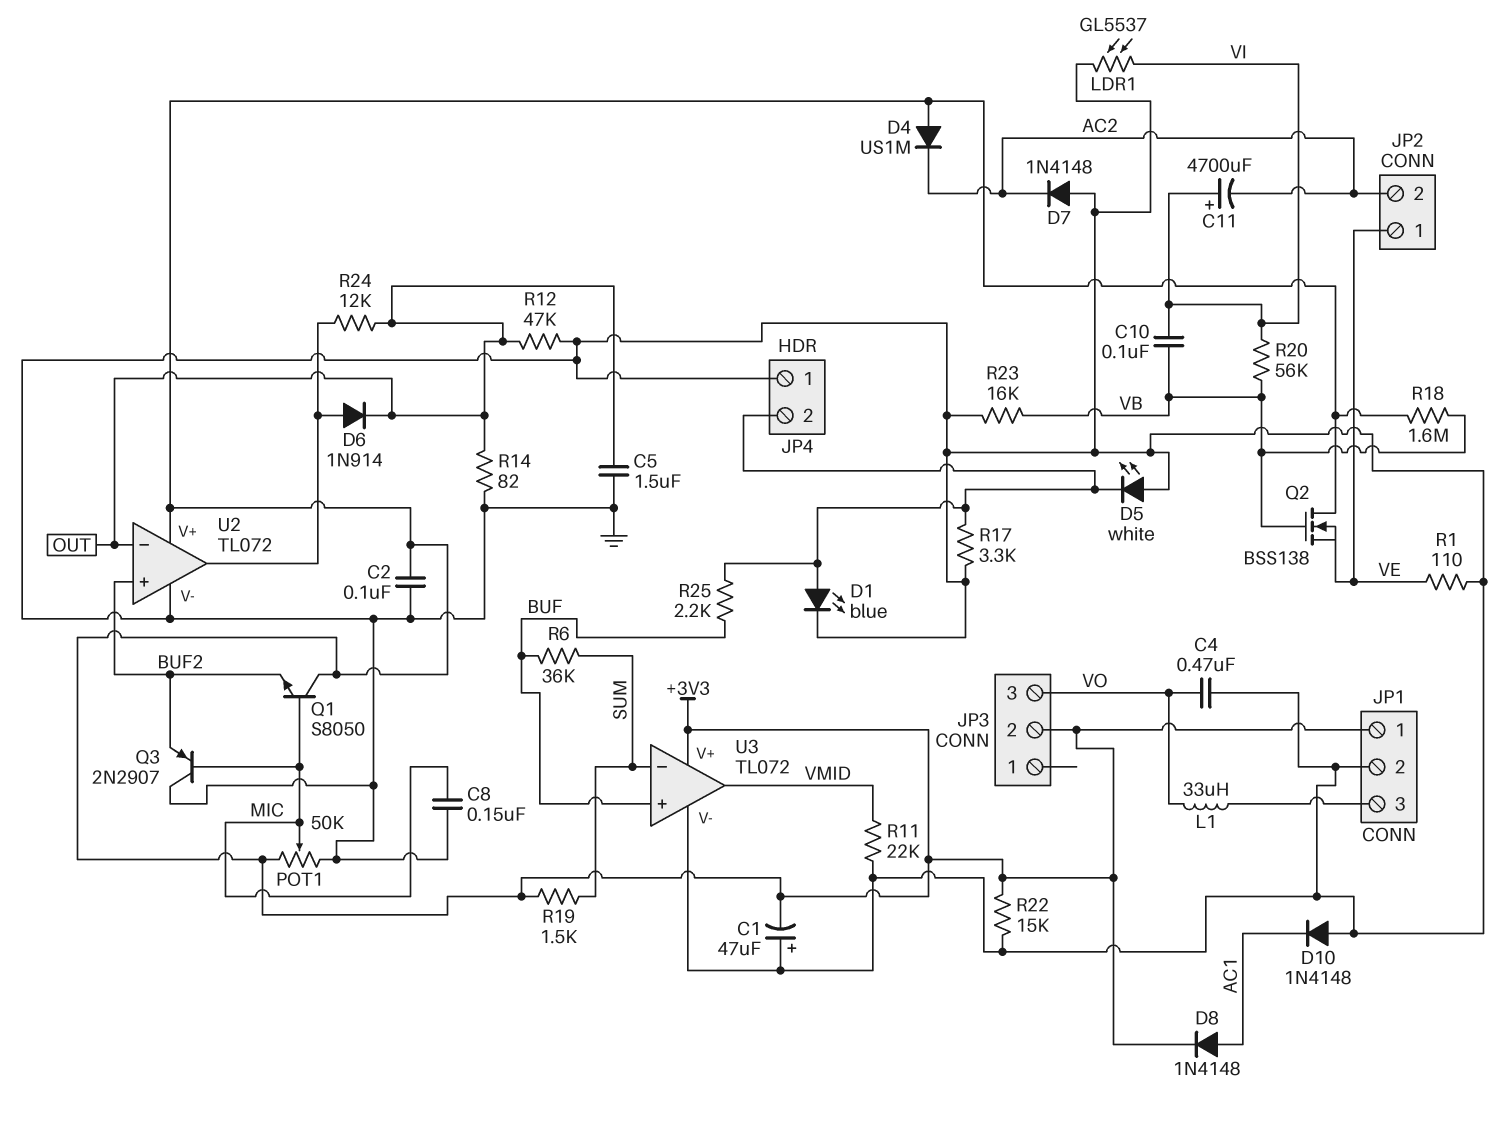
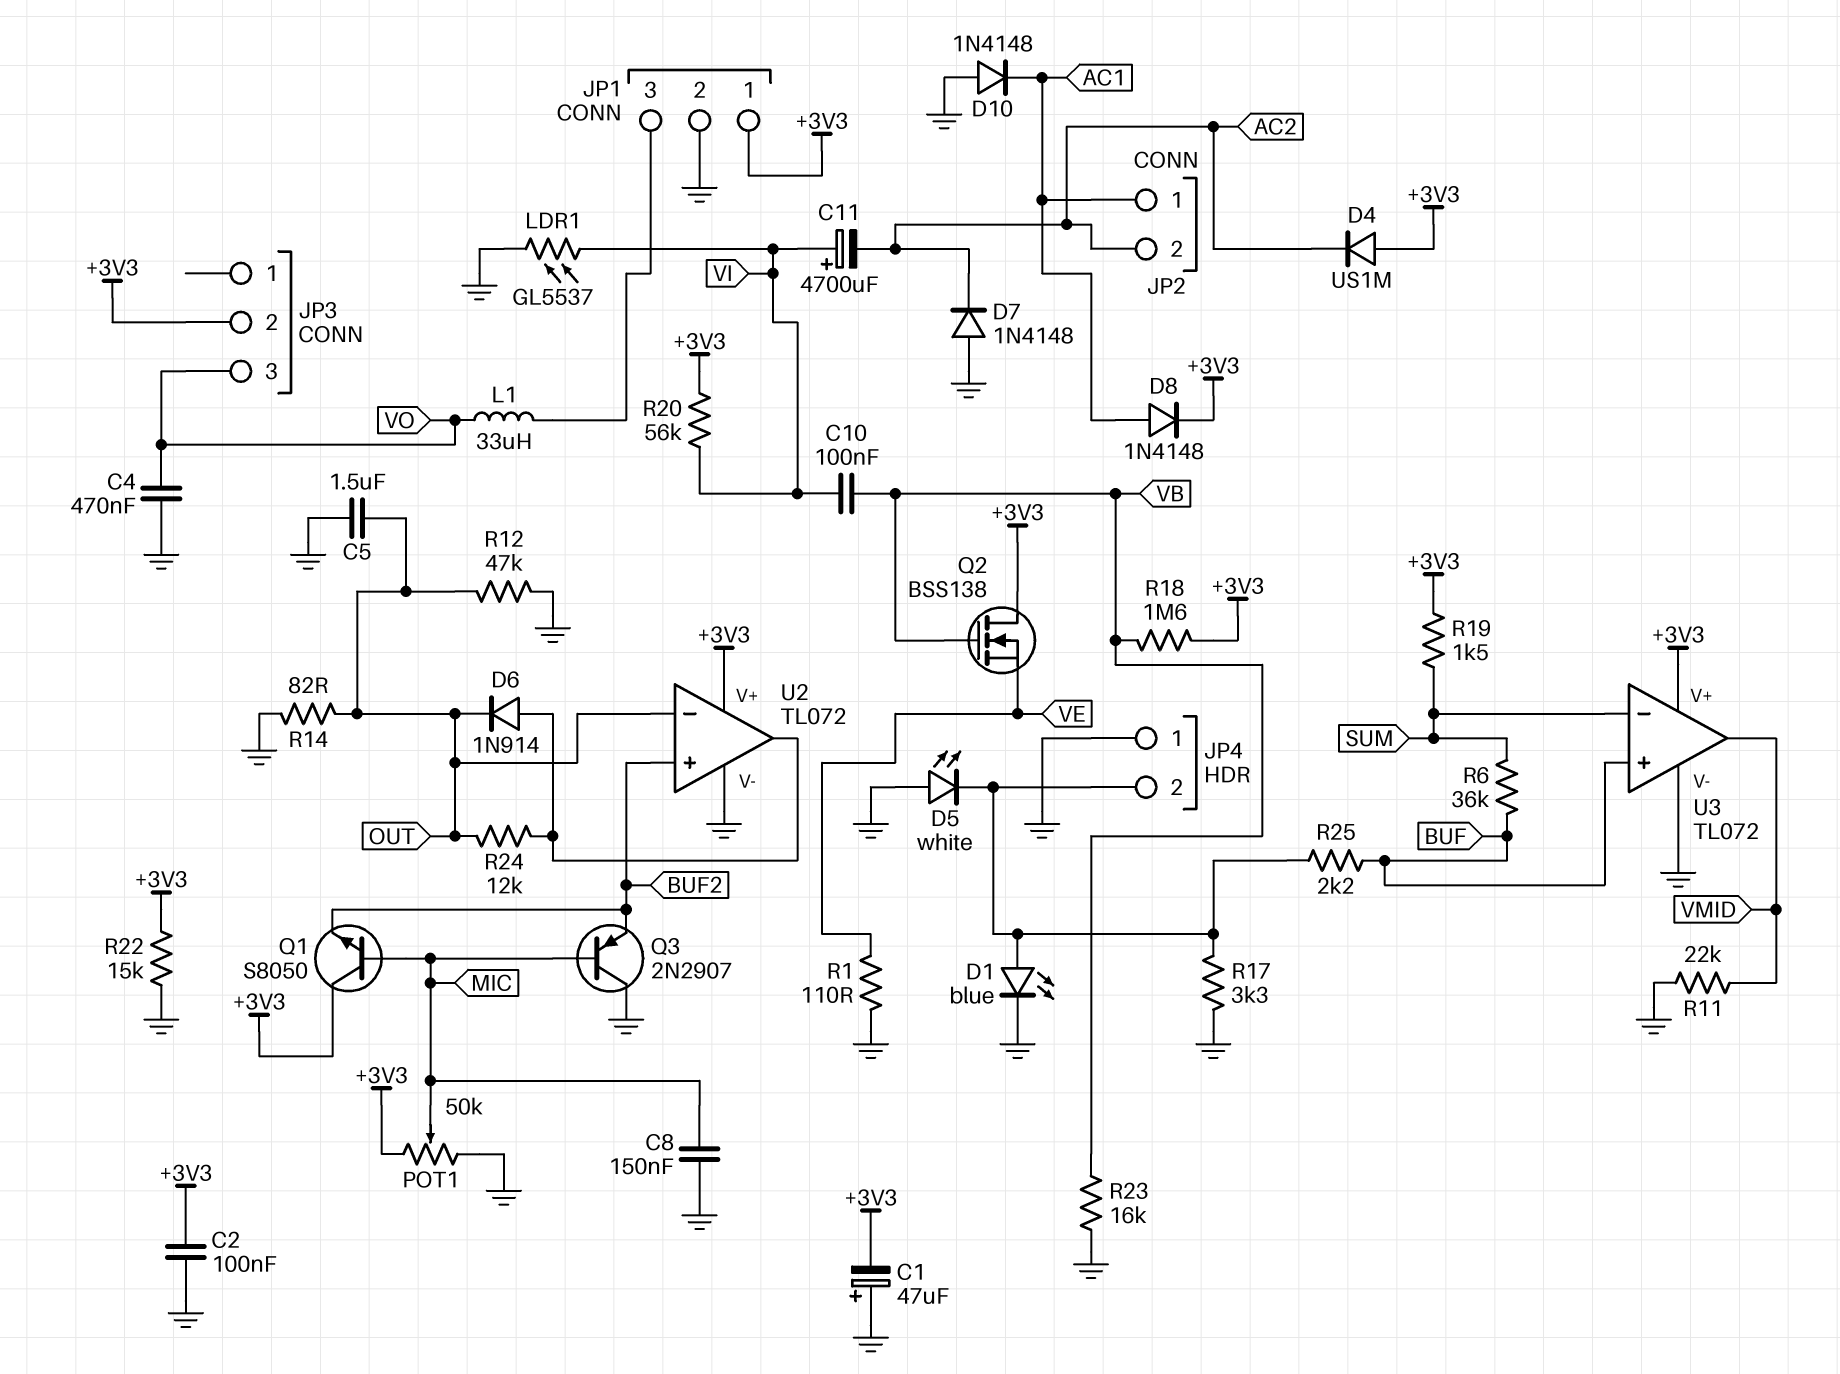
JP2 pin 1: VE -> AC1
R20: 56k (VB, VI) -> 56k (+3V3, VI)

